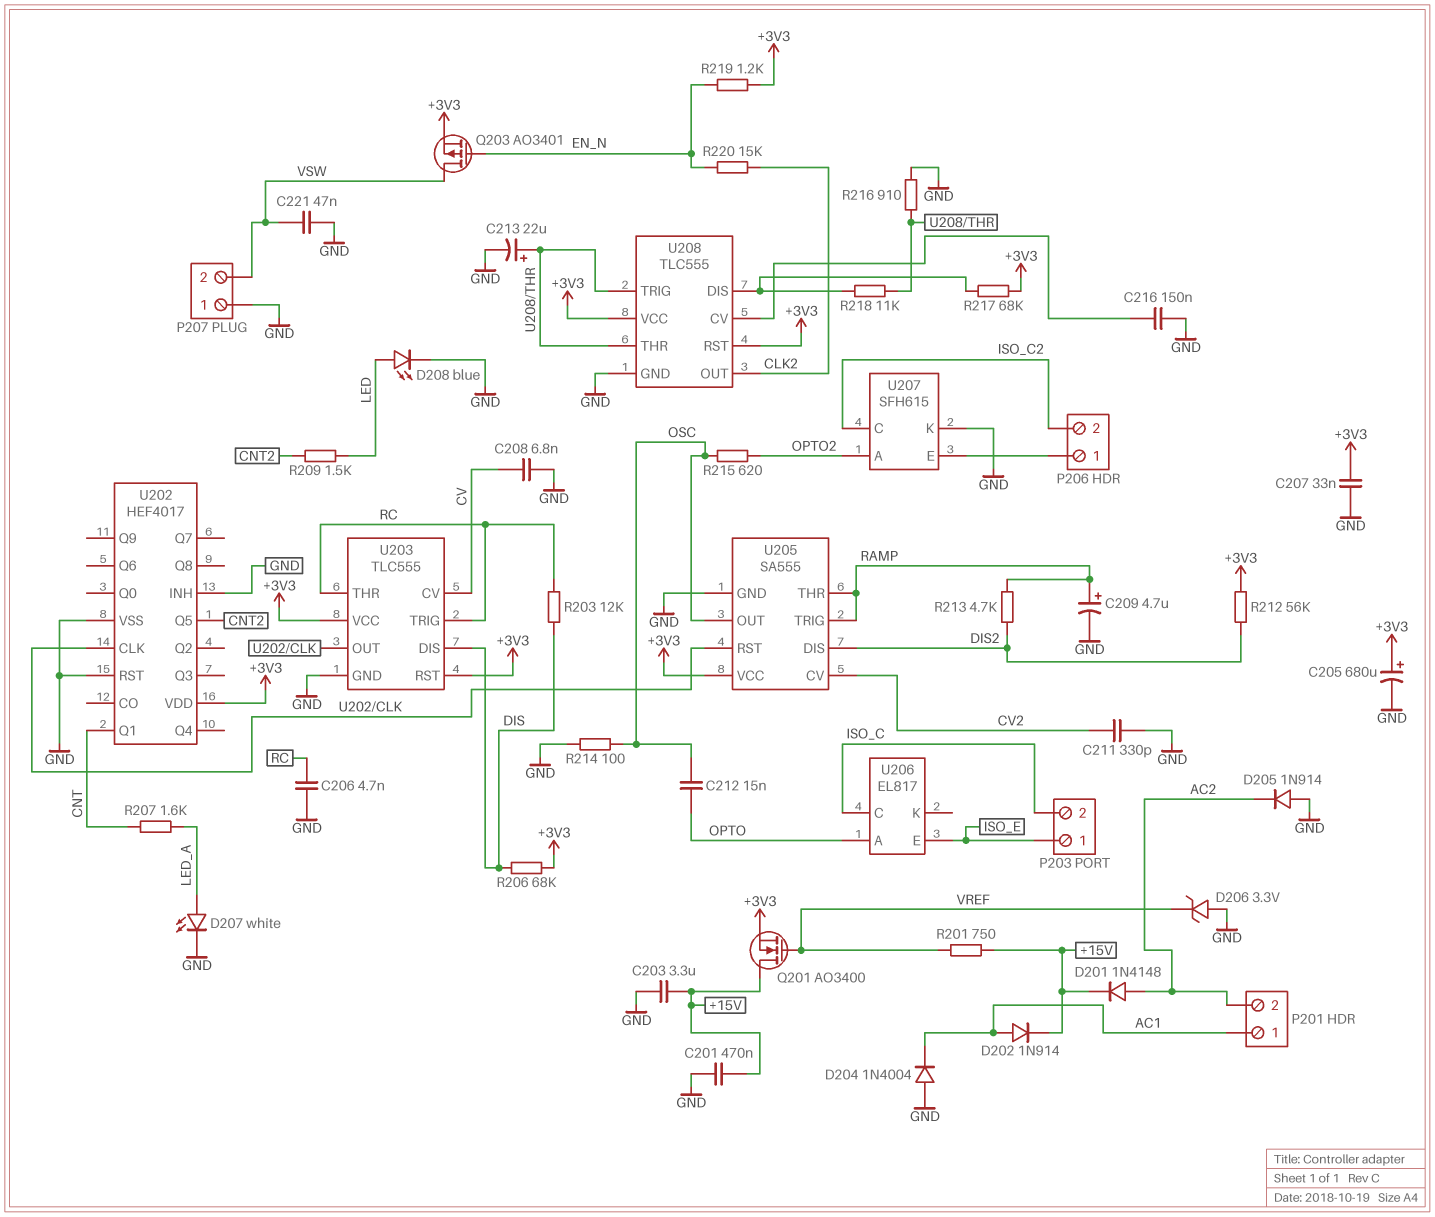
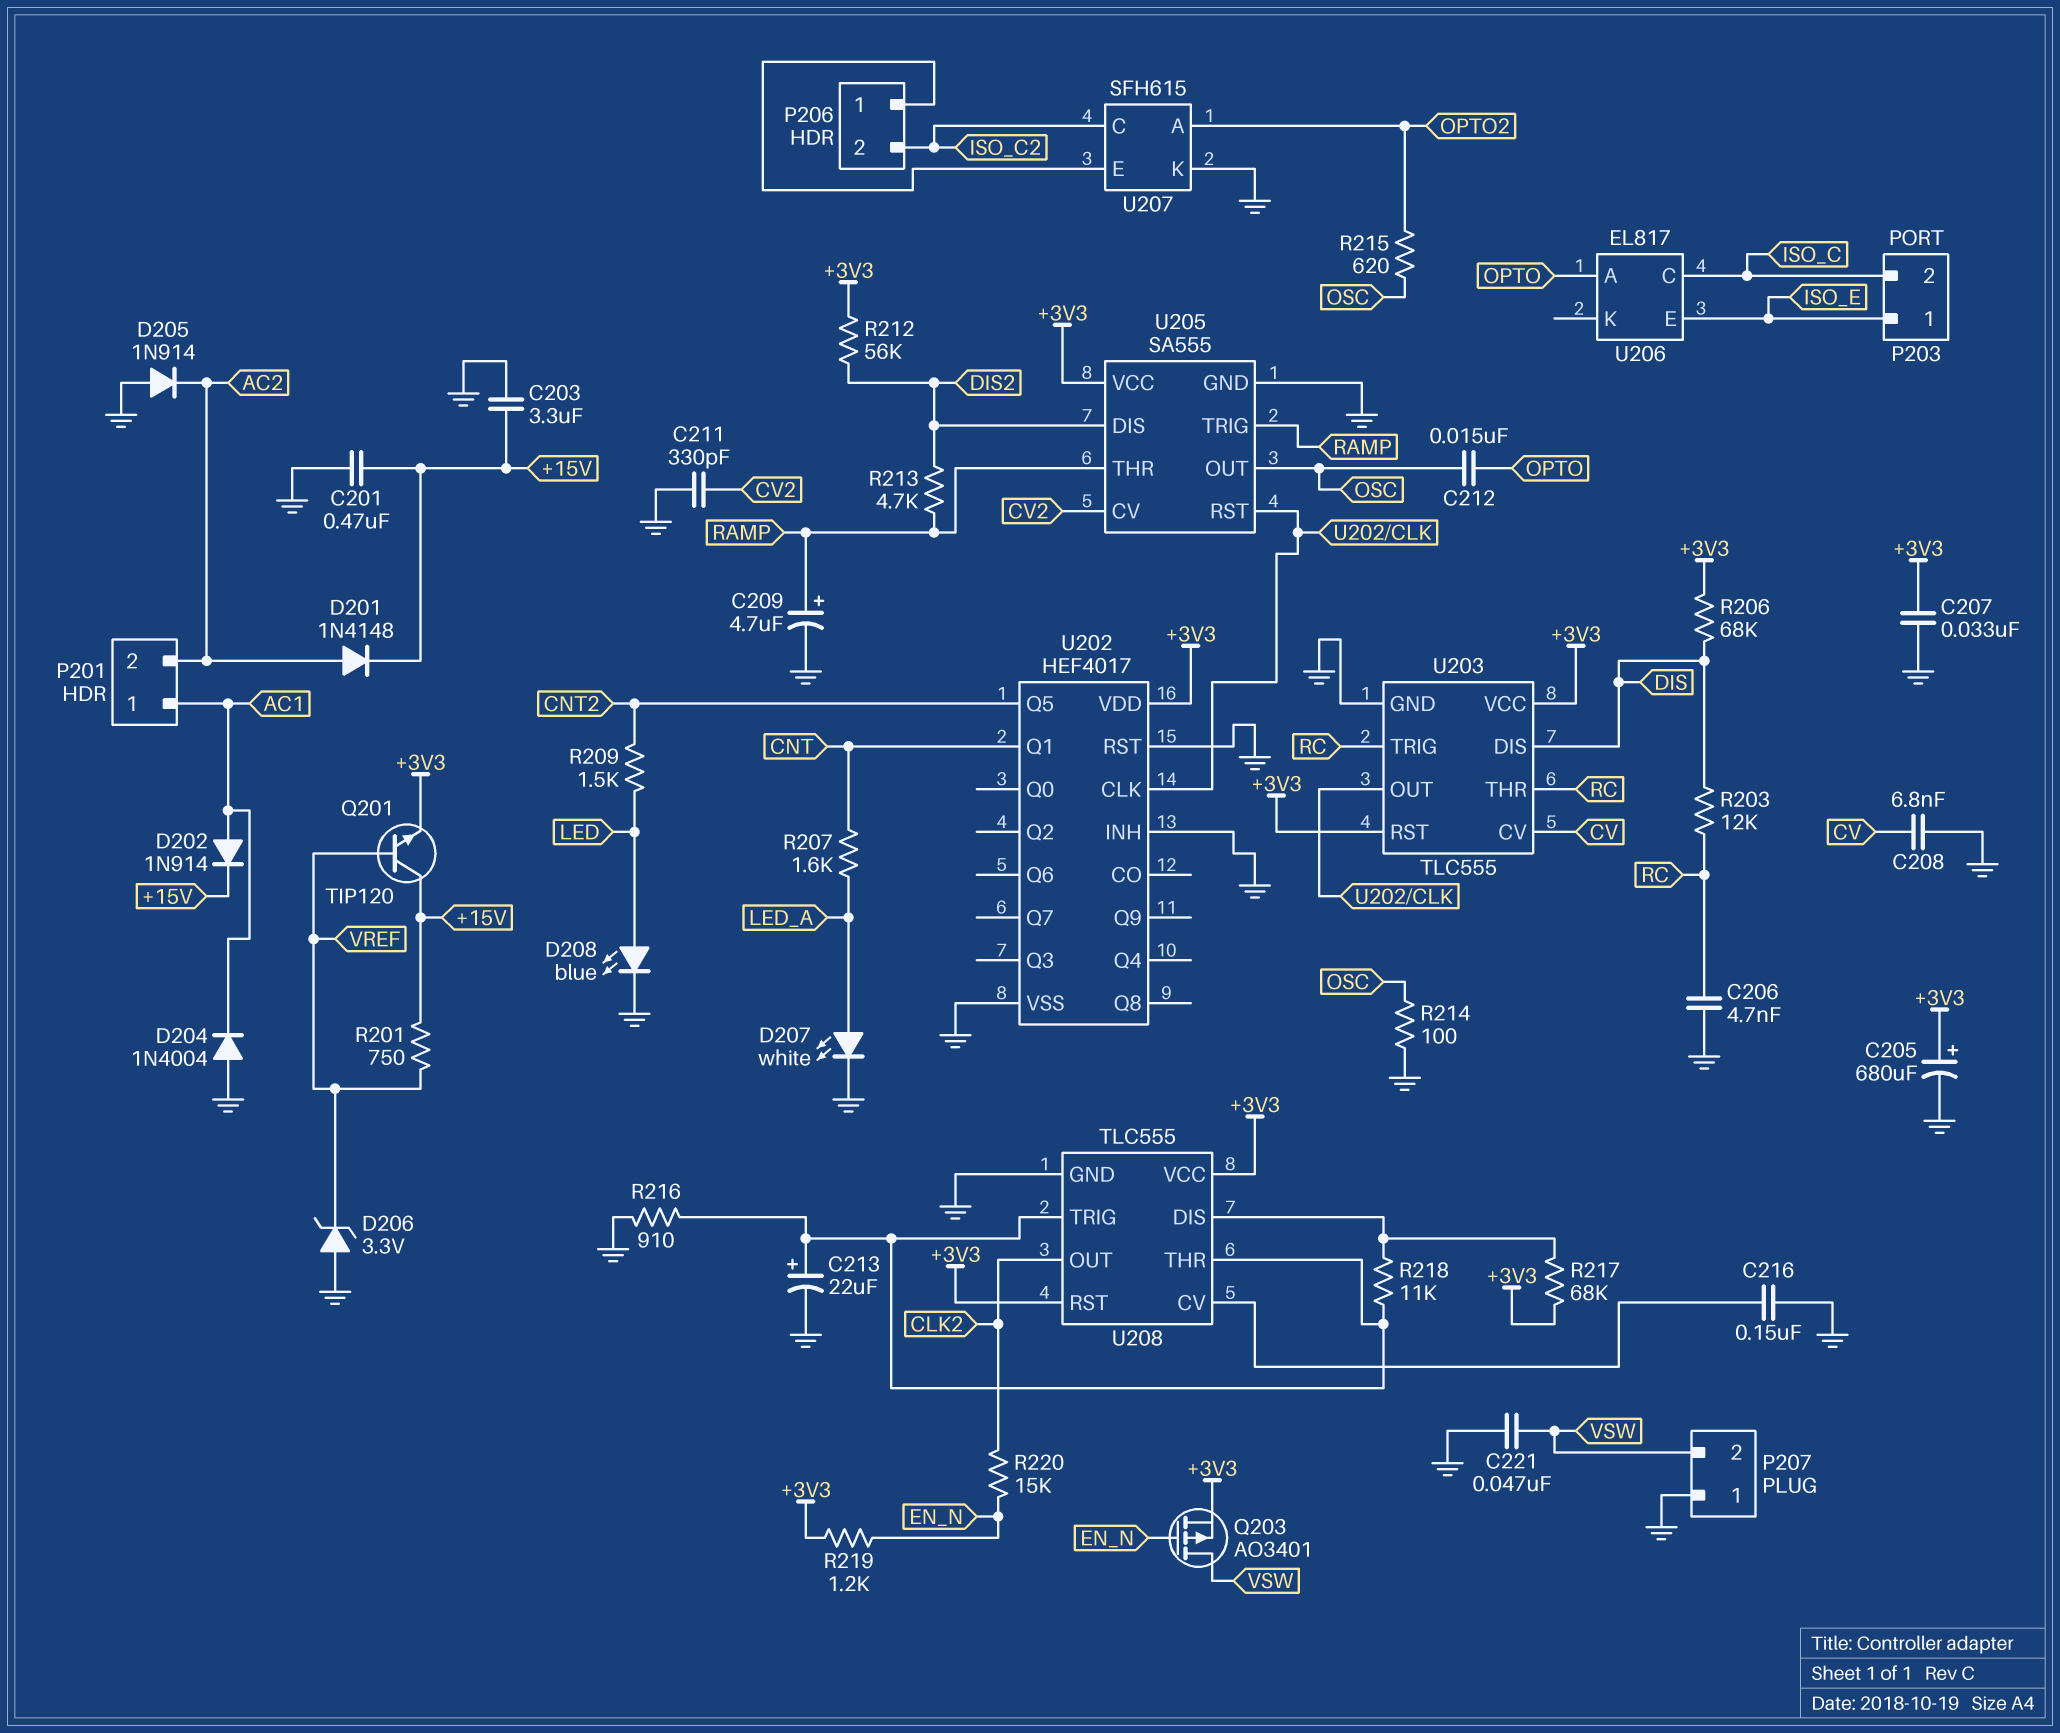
Q201: NMOS AO3400 (G VREF, D +15V, S +3V3) -> NPN TIP120 (B VREF, C +15V, E +3V3)

